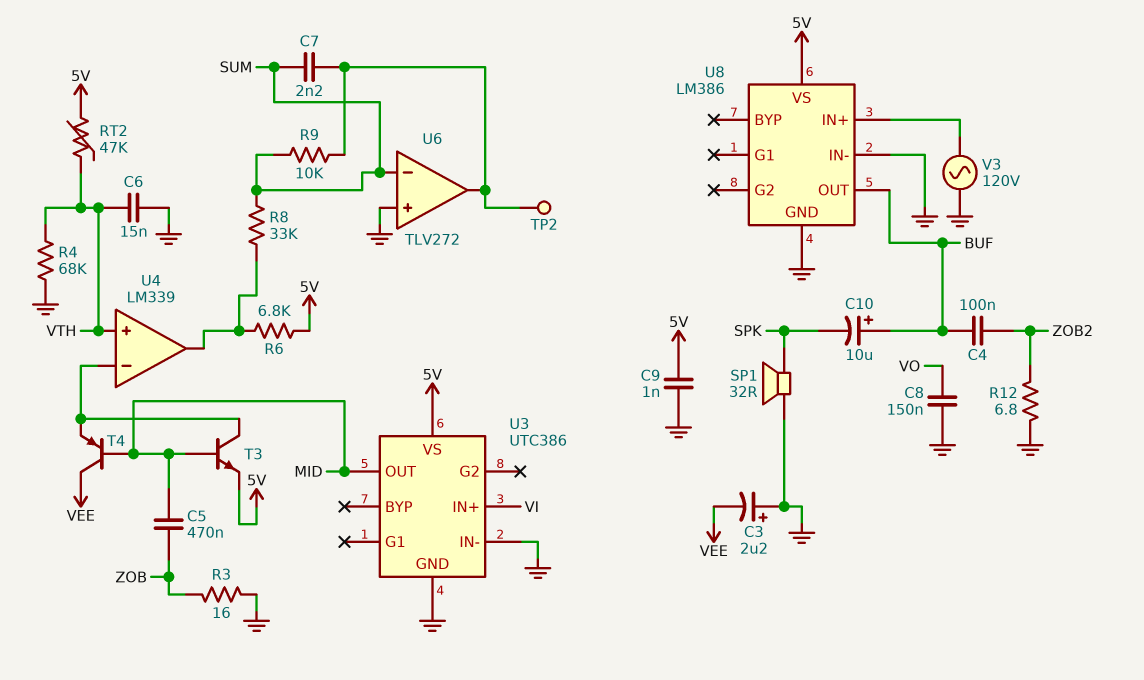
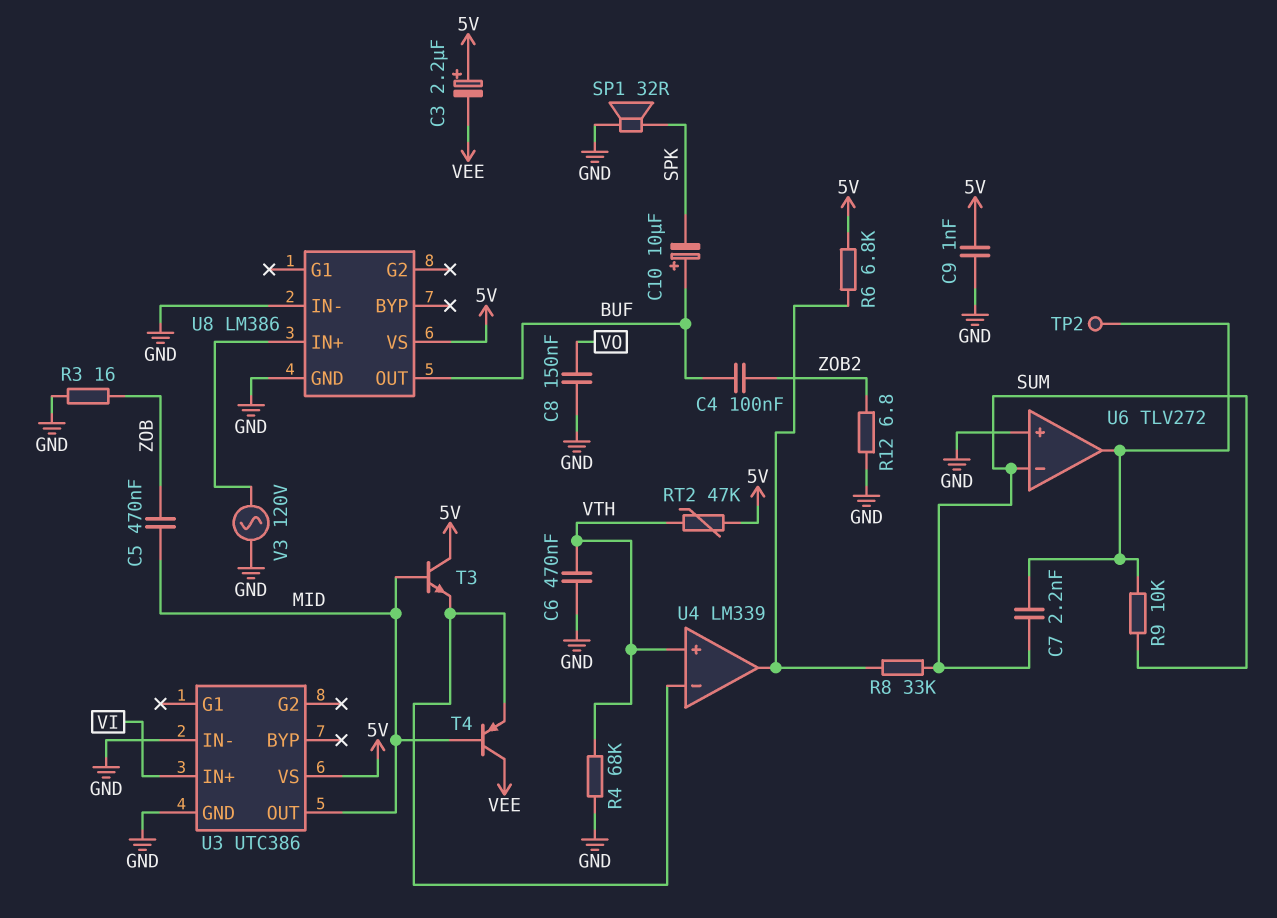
C3: 2.2uF (plus GND, minus VEE) -> 2.2uF (plus 5V, minus VEE)
C6: 15nF (GND, VTH) -> 470nF (GND, VTH)
T3: NPN (B MID, C U4/in-, E 5V) -> NPN (B MID, C 5V, E U4/in-)

